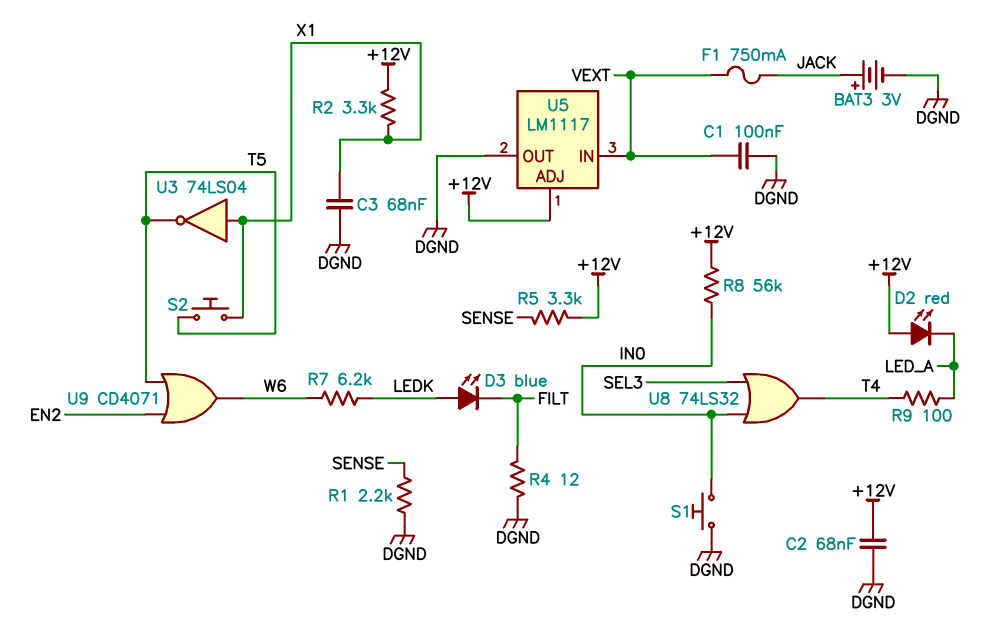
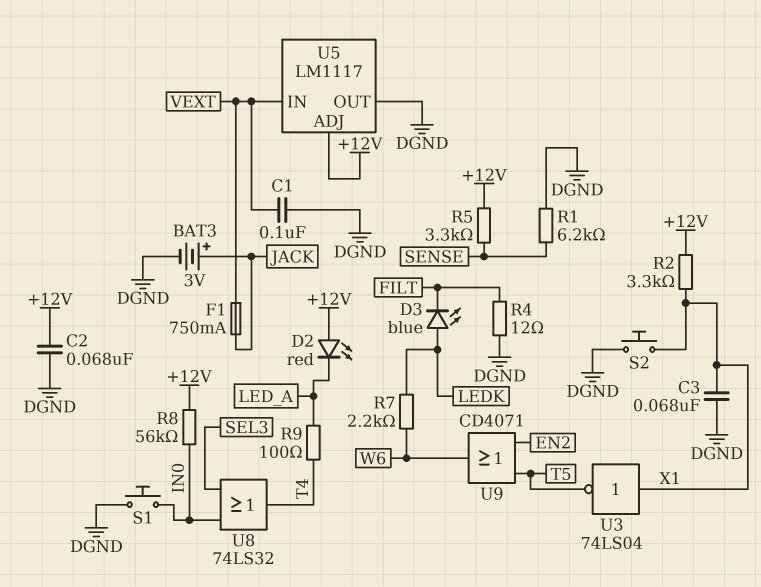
R1: 2.2k (DGND, SENSE) -> 6.2k (DGND, SENSE)
R7: 6.2k (LEDK, W6) -> 2.2k (LEDK, W6)
S2: button (T5, X1) -> button (DGND, X1)

